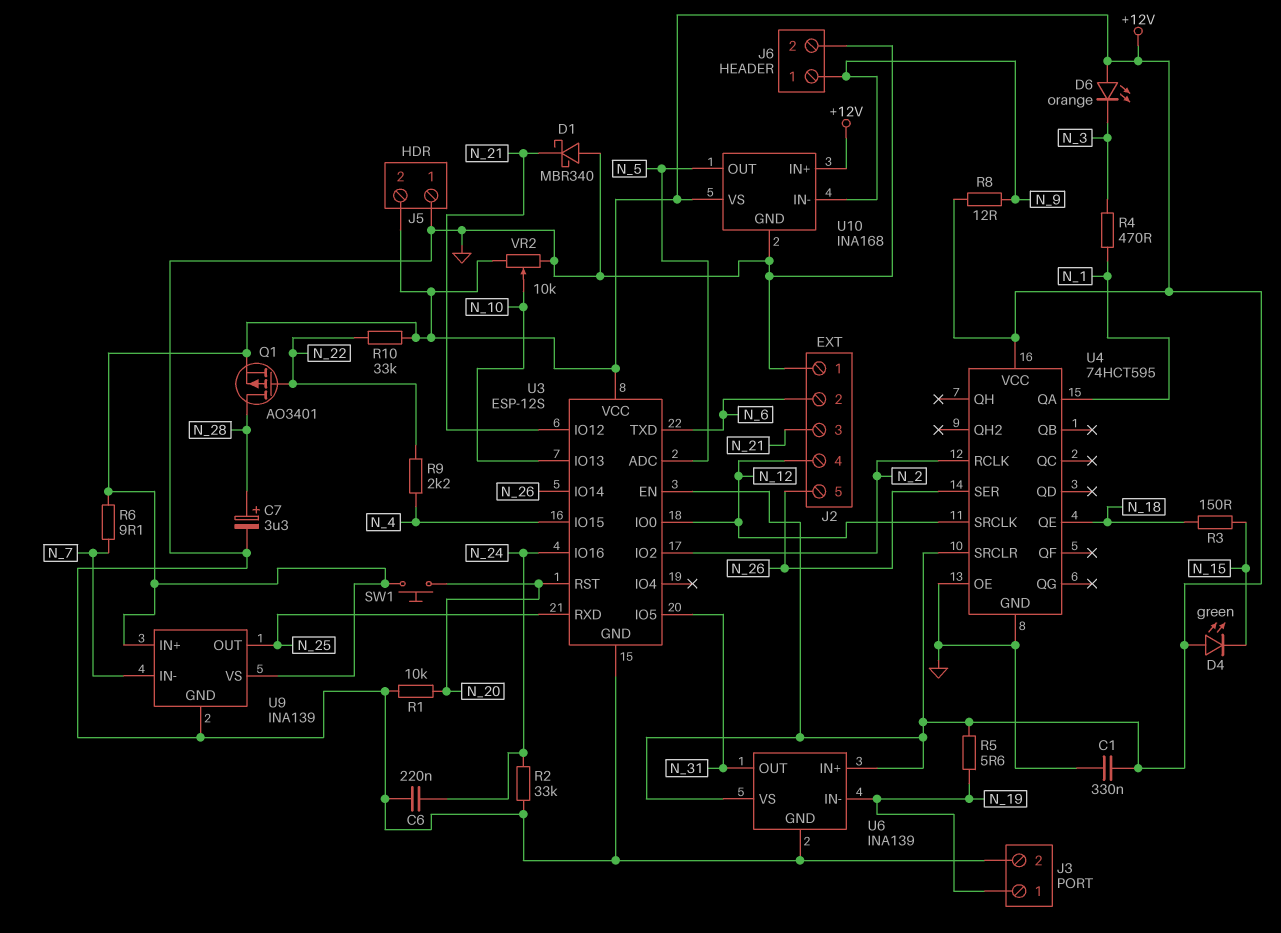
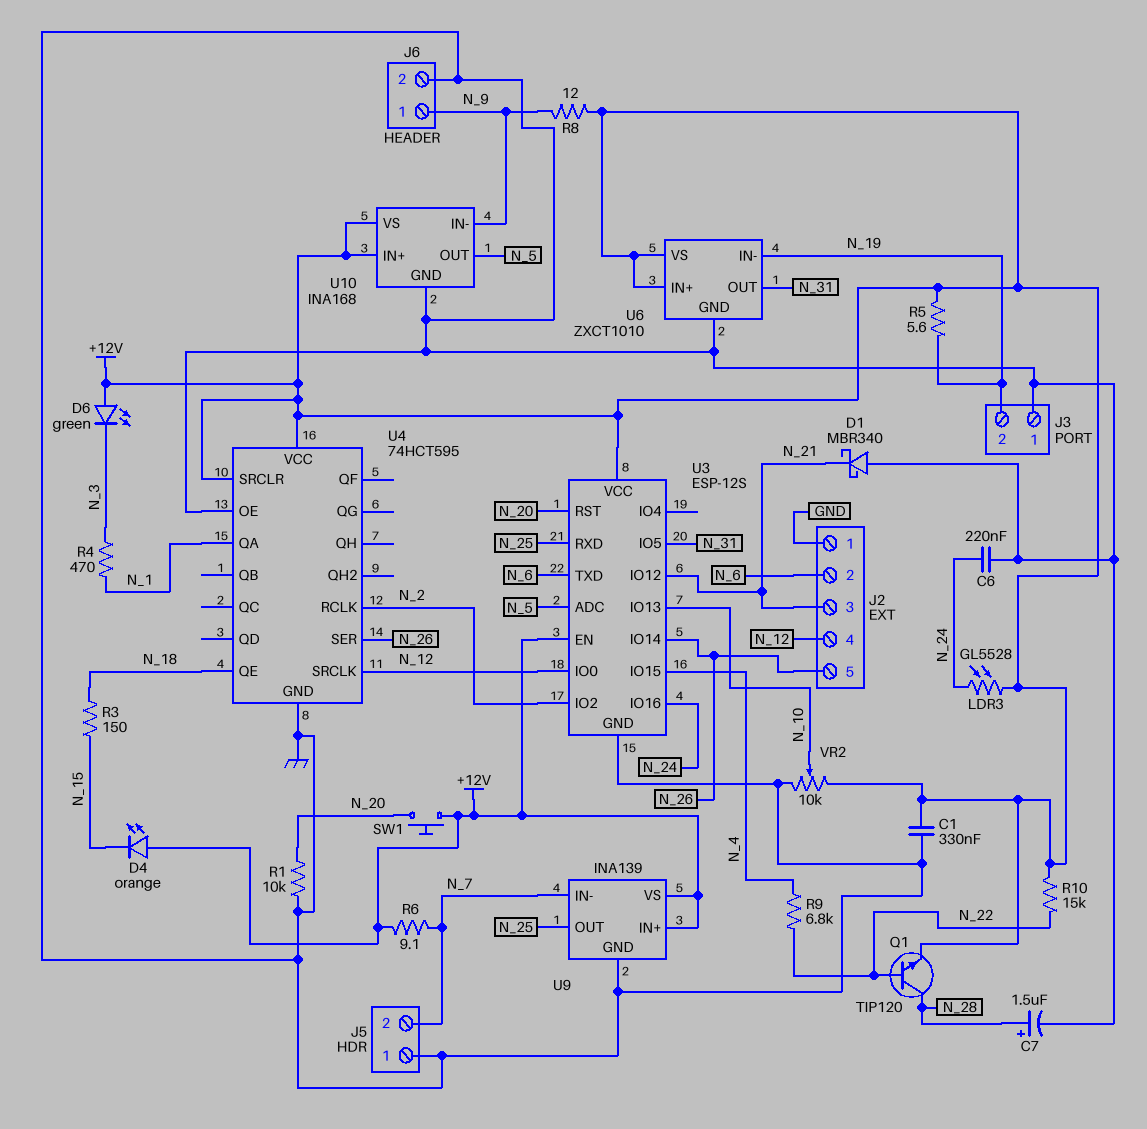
C7: 3.3uF (plus N_28, minus GND) -> 1.5uF (plus N_28, minus GND)
D4: LED green (A +12V, K N_15) -> LED orange (A +12V, K N_15)
D6: LED orange (A +12V, K N_3) -> LED green (A +12V, K N_3)
J3 pin 1: N_19 -> GND
J3 pin 2: GND -> N_19
J5 pin 2: +12V -> N_7
LDR3: none -> GL5528 (+12V, N_24)
Q1: PMOS AO3401 (G N_22, D N_28, S +12V) -> NPN TIP120 (B N_22, C N_28, E +12V)
R2: 33k (GND, N_24) -> none
R9: 2.2k (N_4, N_22) -> 6.8k (N_4, N_22)
R10: 33k (+12V, N_22) -> 15k (+12V, N_22)
U6: INA139 -> ZXCT1010

